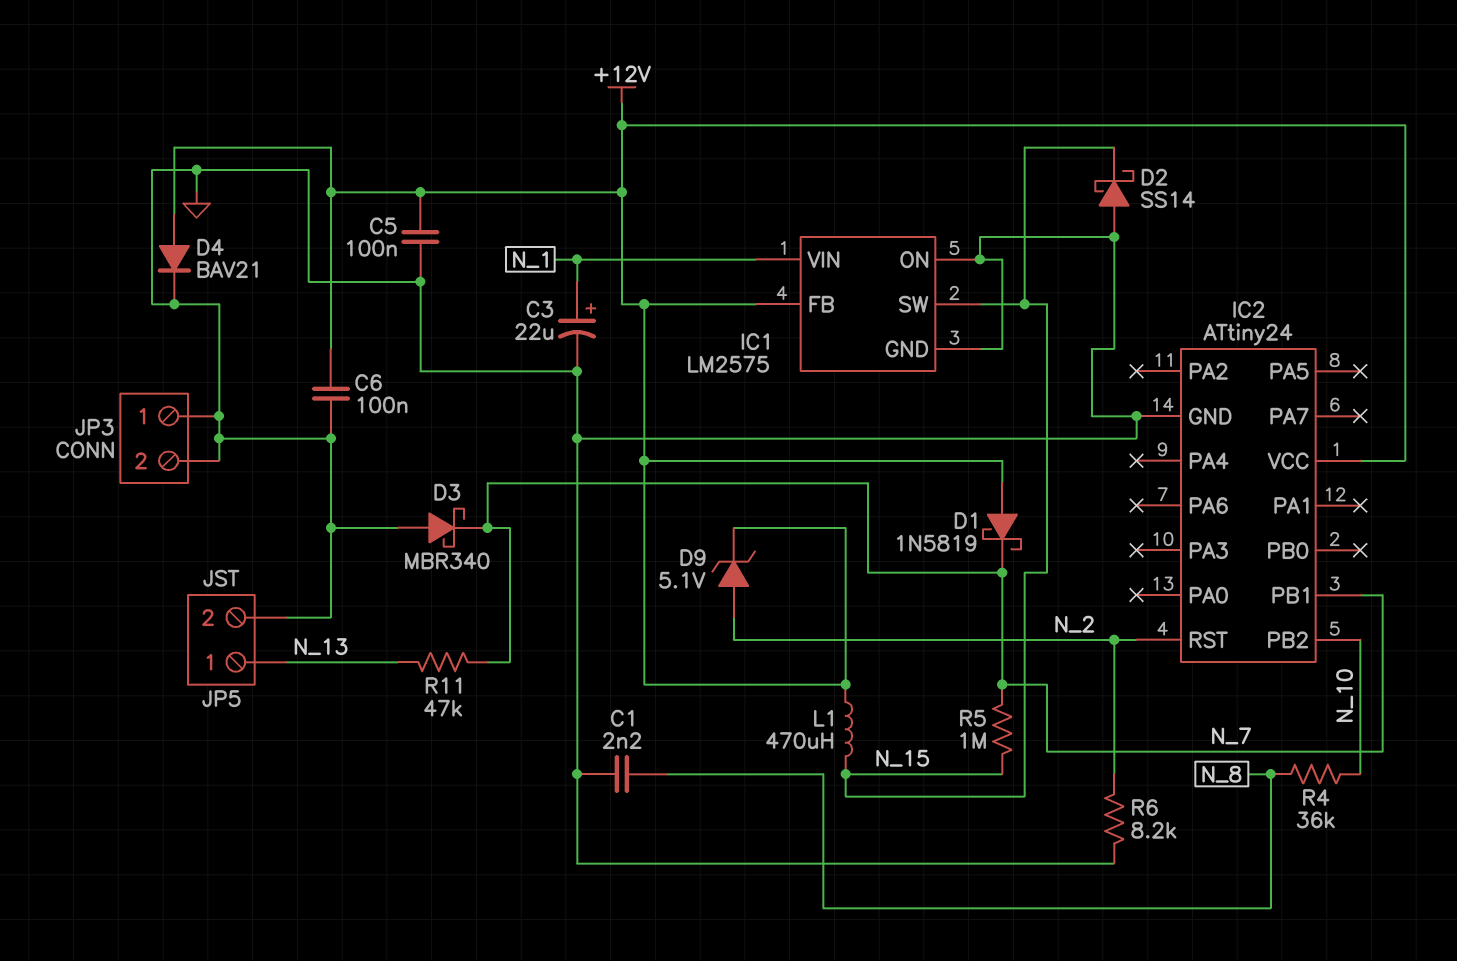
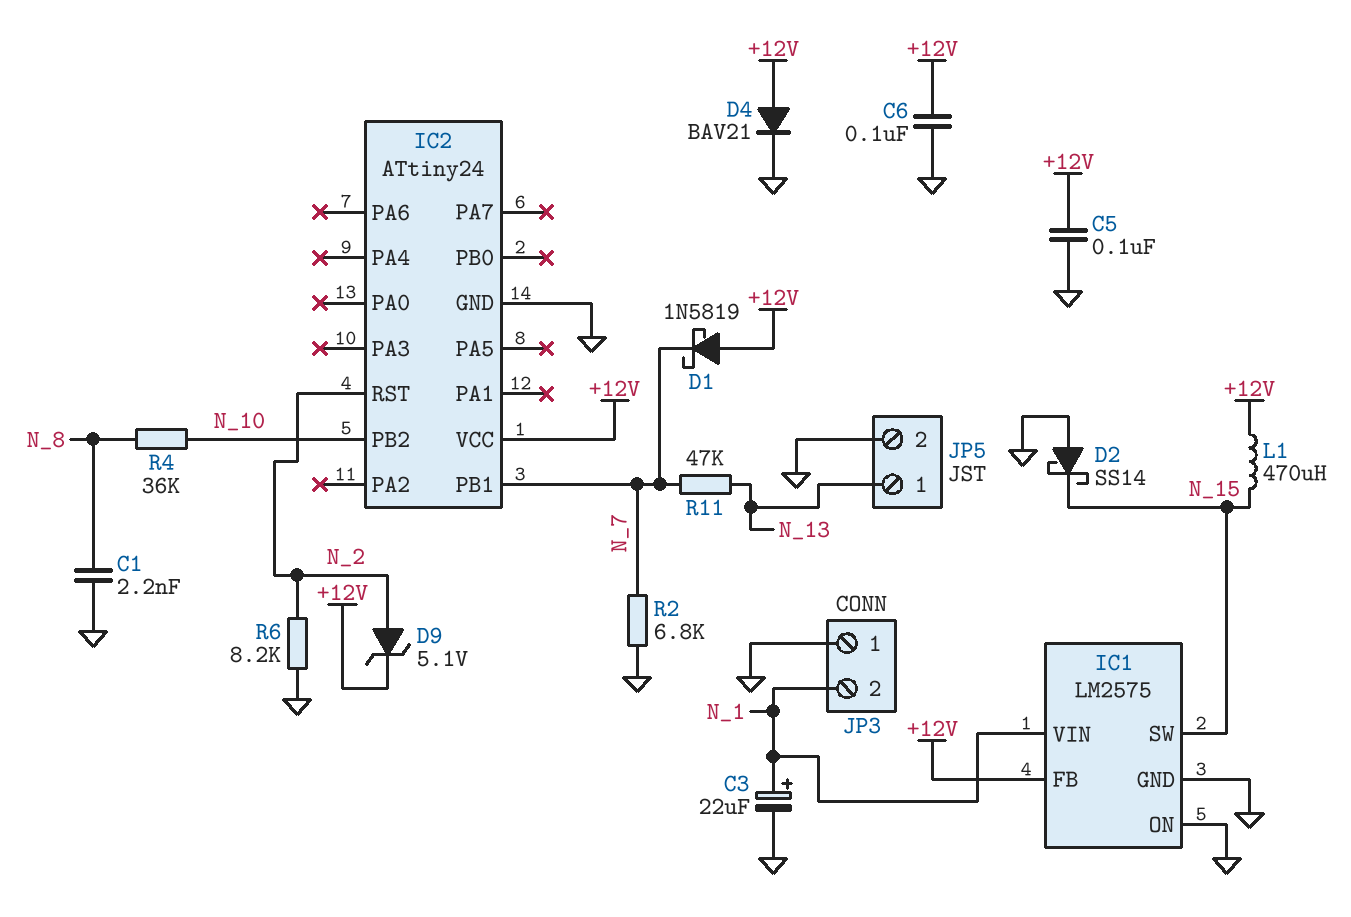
D3: schottky MBR340 (A GND, K N_7) -> none
JP3 pin 2: GND -> N_1
R2: none -> 6.8k (GND, N_7)
R5: 1M (N_7, N_15) -> none

